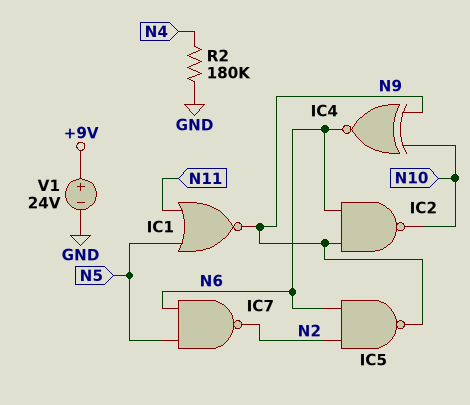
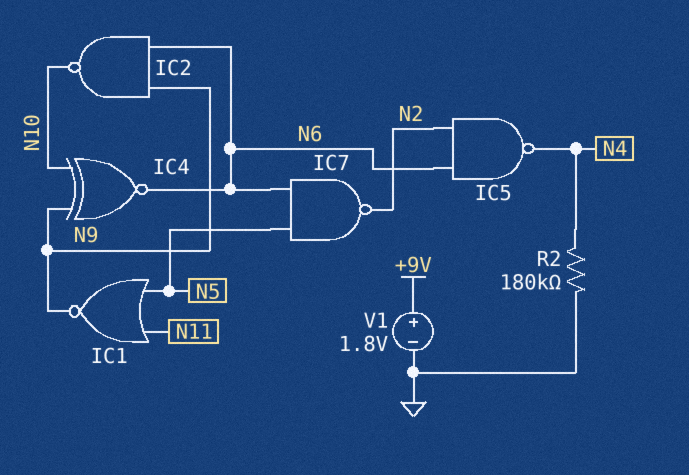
IC5: NAND (in N2, in N6, out N9) -> NAND (in N2, in N6, out N4)
V1: 24V (plus +9V, minus GND) -> 1.8V (plus +9V, minus GND)

